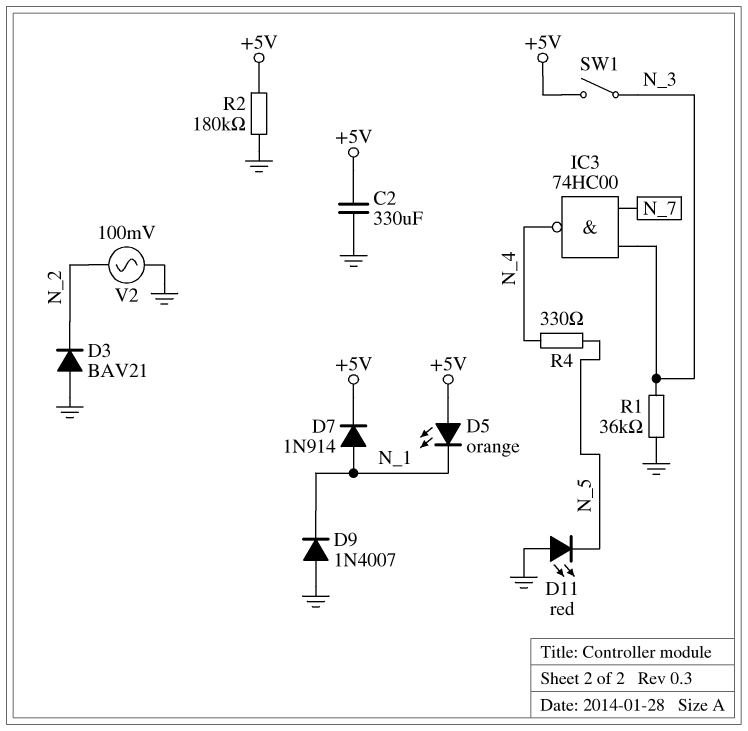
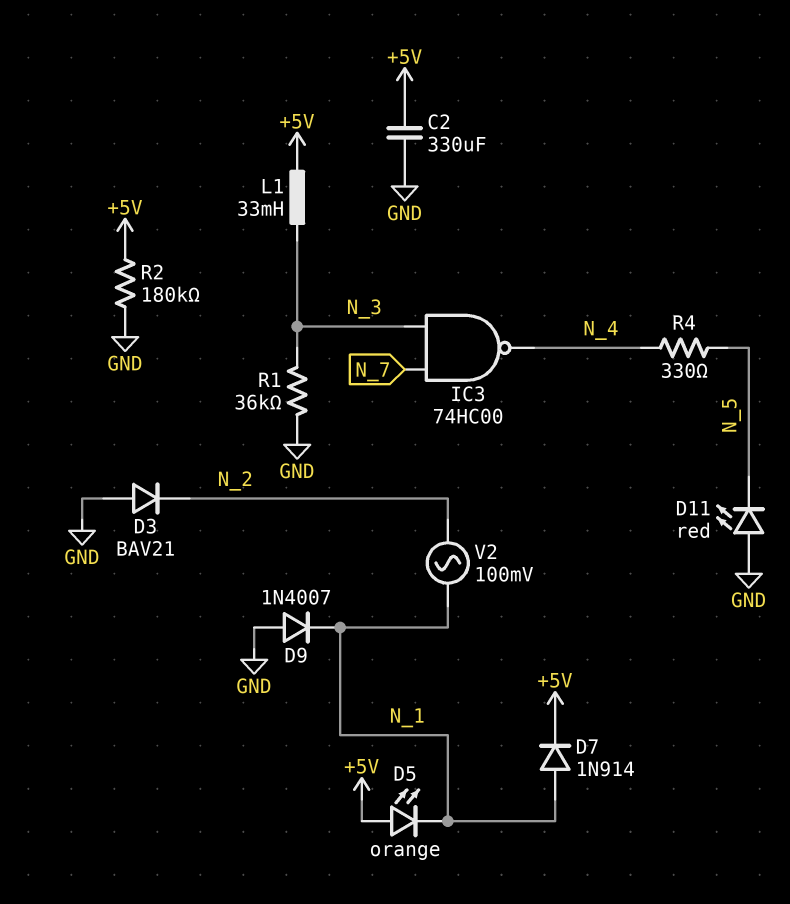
L1: none -> 33mH (+5V, N_3)
SW1: switch (+5V, N_3) -> none
V2: AC 100mV (GND, N_2) -> AC 100mV (N_1, N_2)

